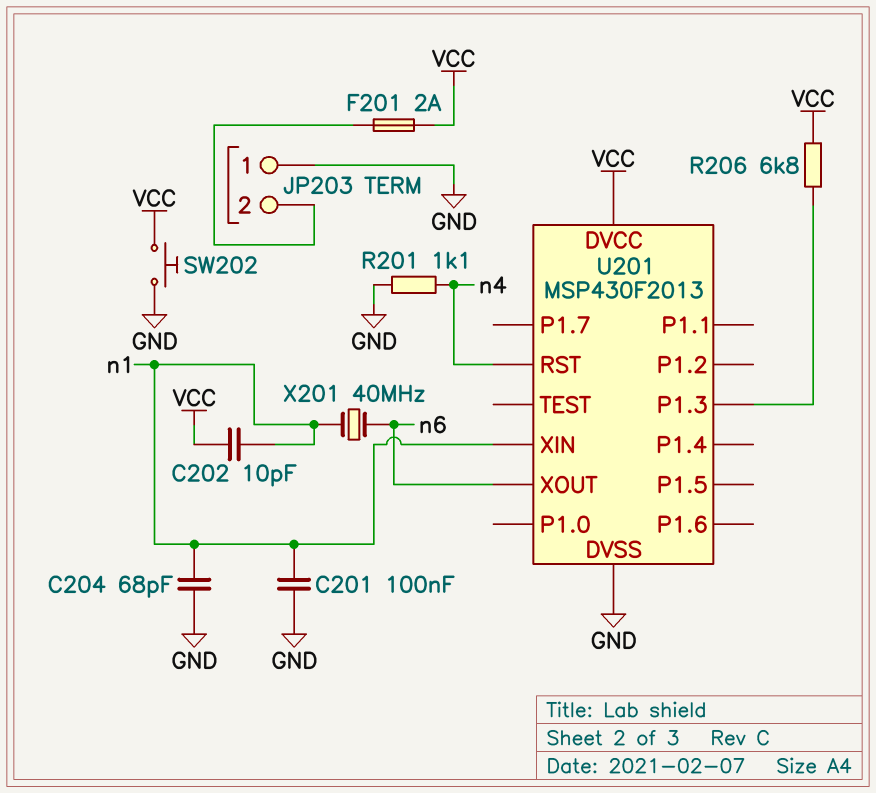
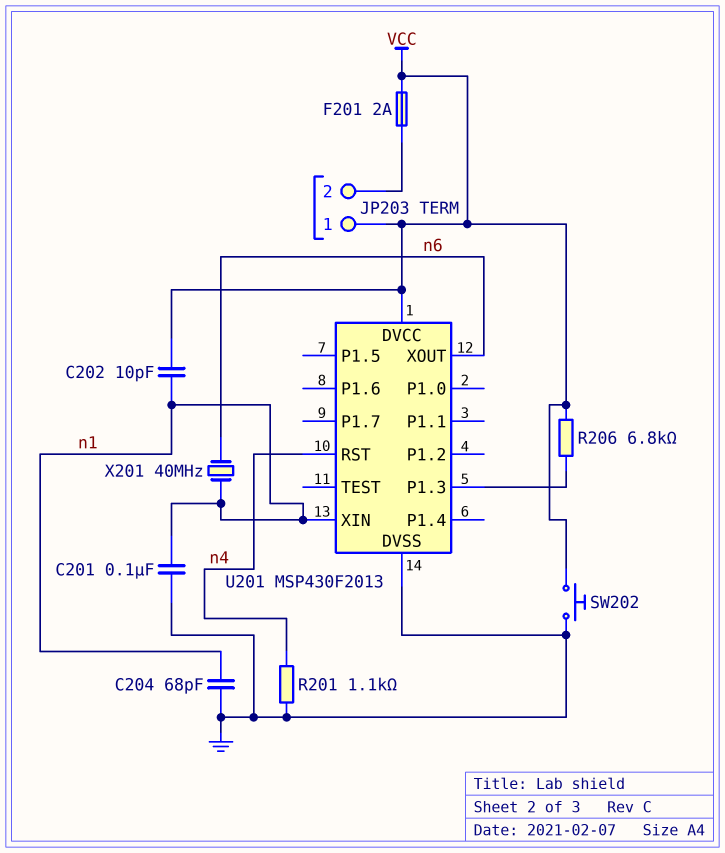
JP203 pin 1: GND -> VCC

